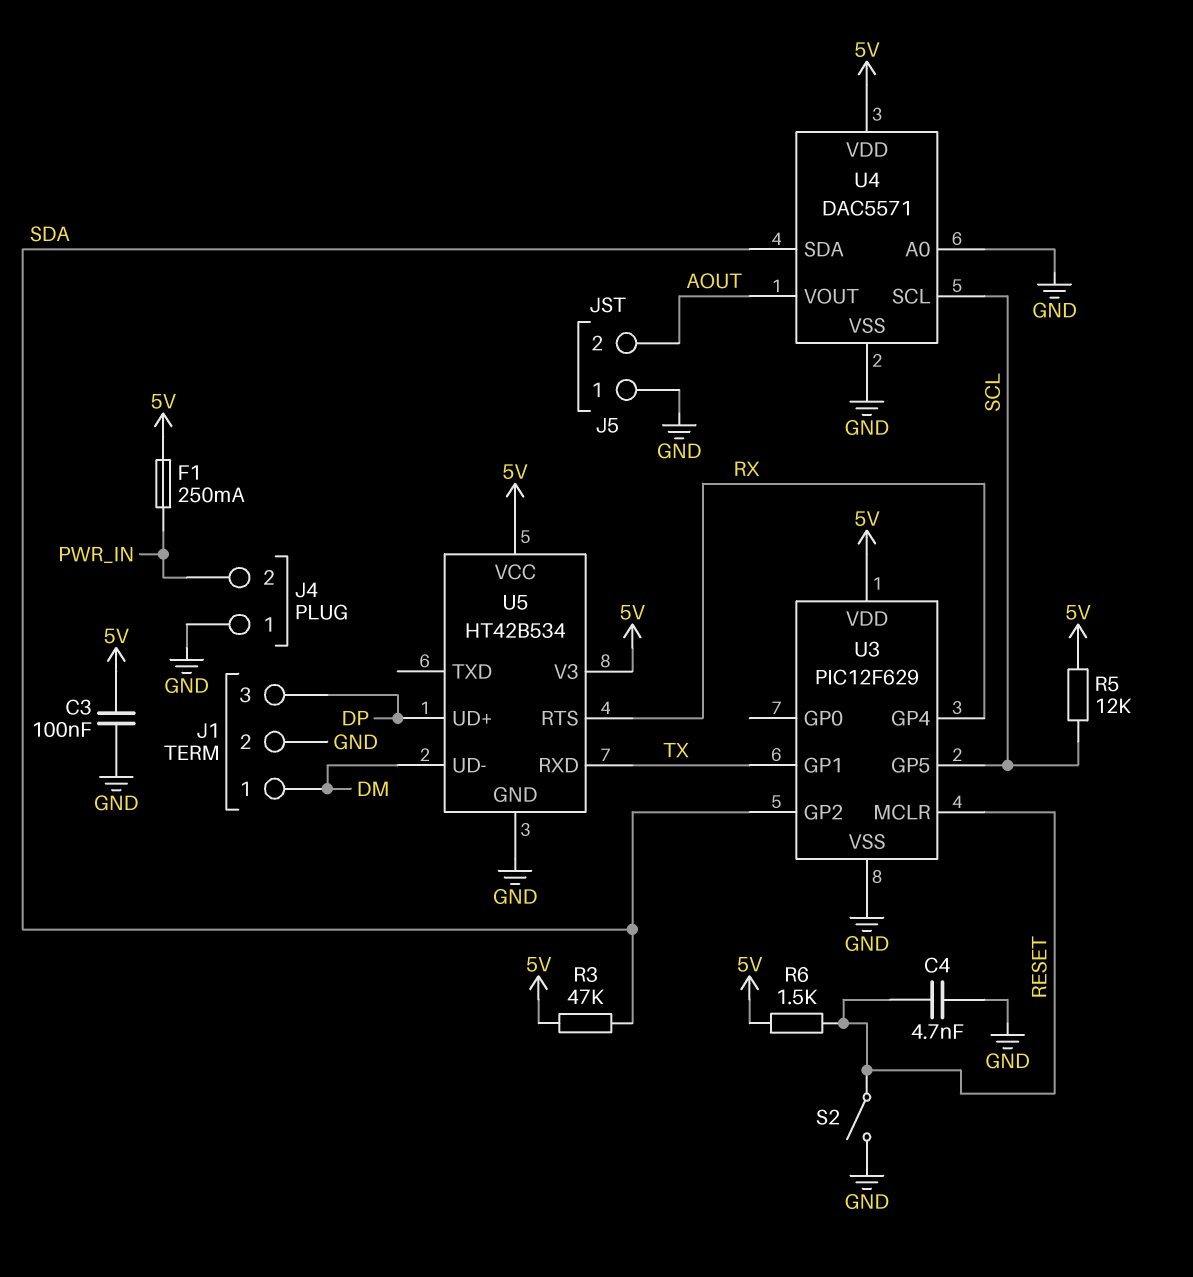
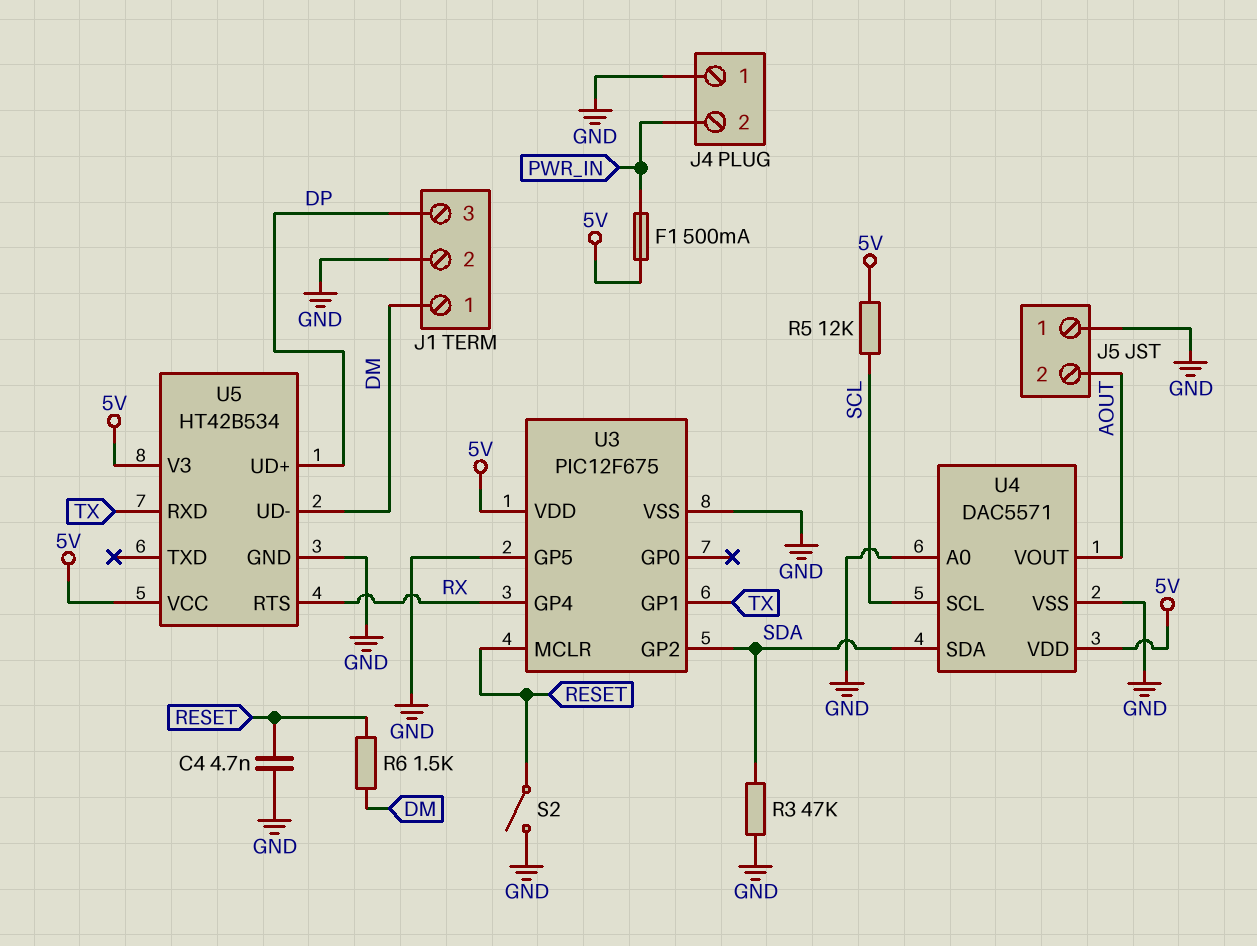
C3: 100nF (5V, GND) -> none
F1: 250mA (5V, PWR_IN) -> 500mA (5V, PWR_IN)
R3: 47k (5V, SDA) -> 47k (GND, SDA)
R6: 1.5k (5V, RESET) -> 1.5k (DM, RESET)
U3: PIC12F629 -> PIC12F675
U3 pin GP5: SCL -> GND

